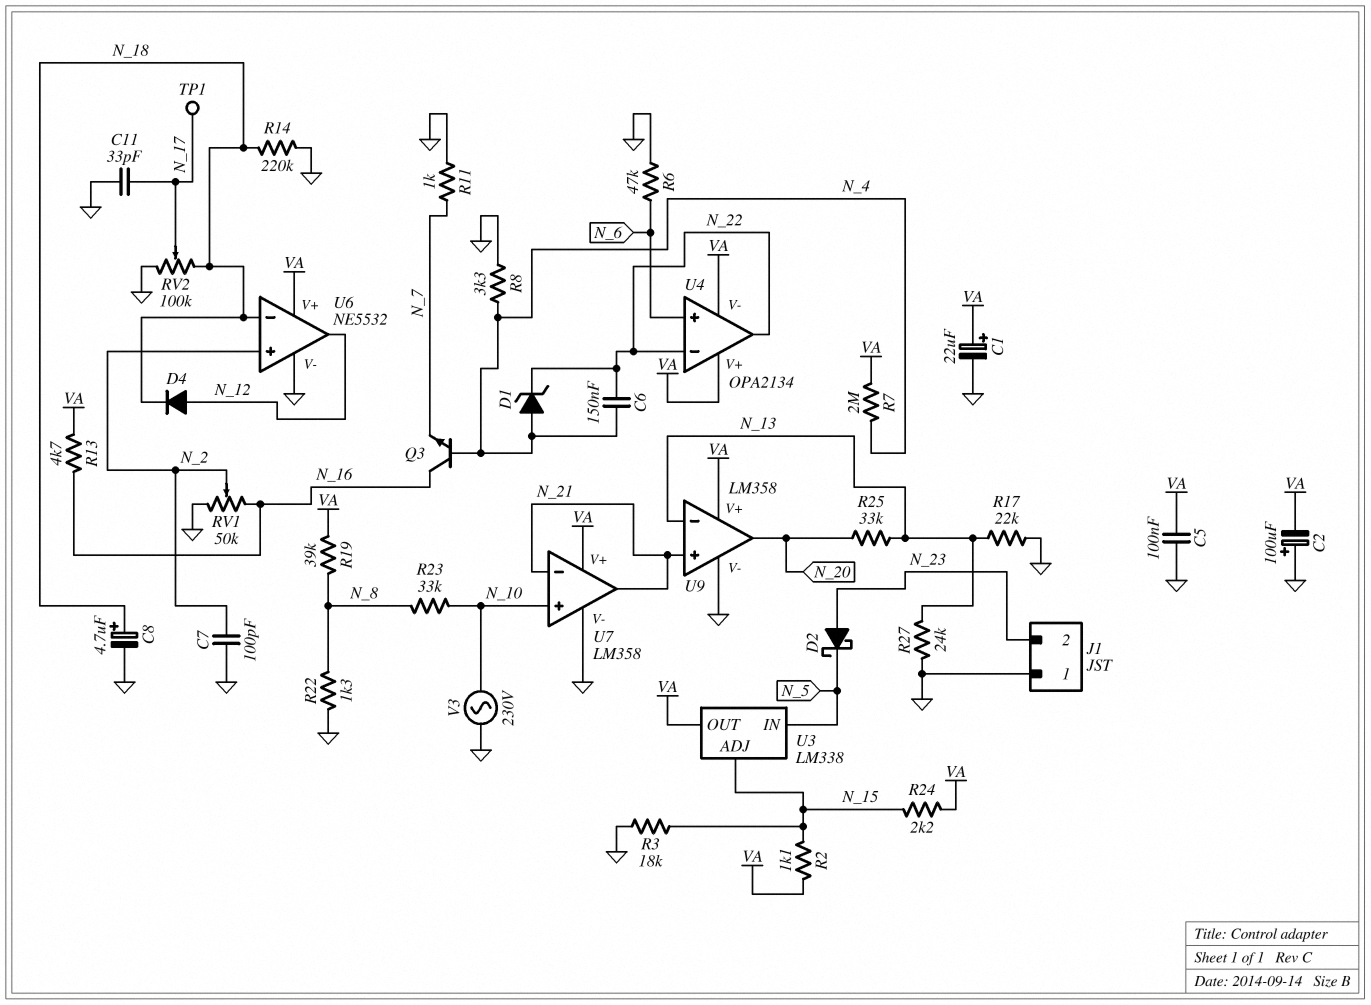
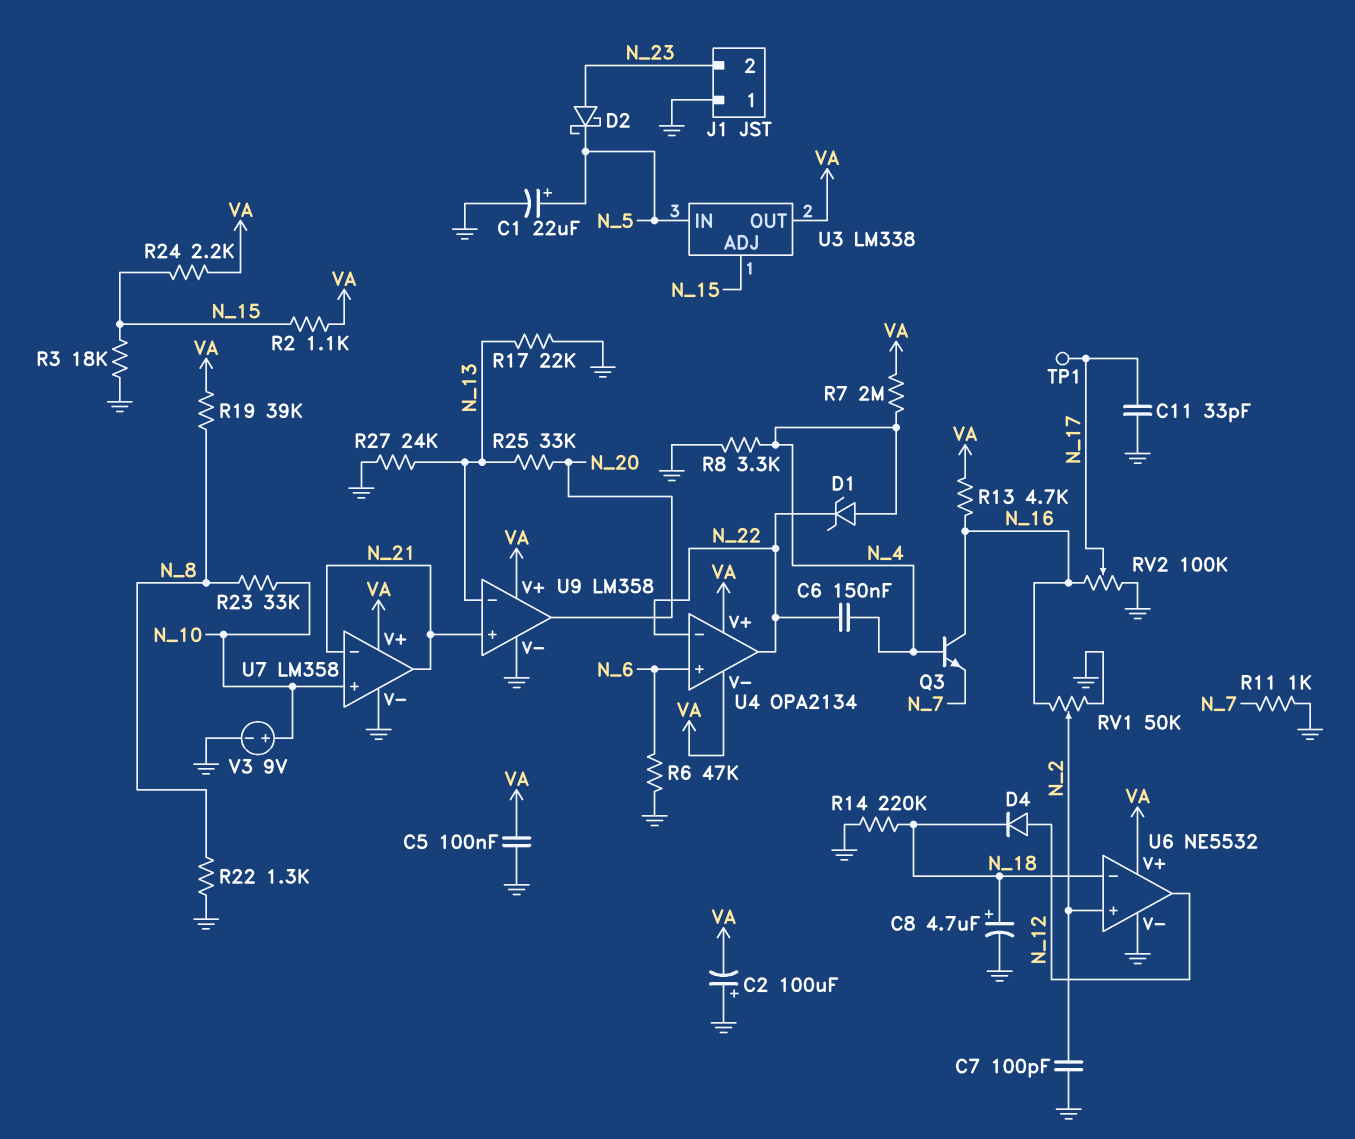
C1: 22uF (plus VA, minus GND) -> 22uF (plus N_5, minus GND)
RV2: 100k (GND, N_18, wiper N_17) -> 100k (GND, N_16, wiper N_17)
V3: AC 230V (GND, N_10) -> 9V (plus N_10, minus GND)

